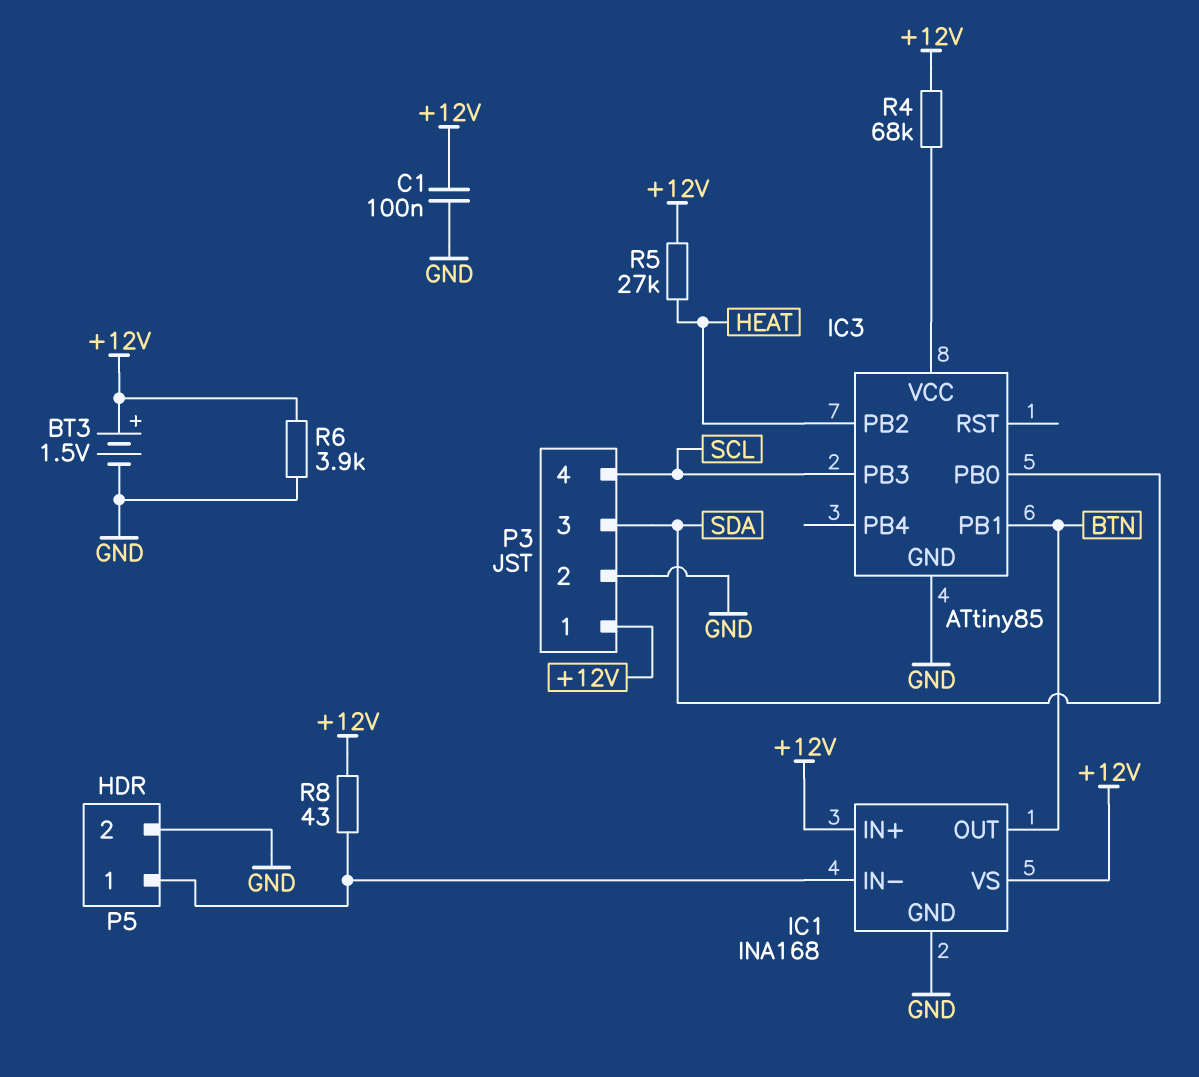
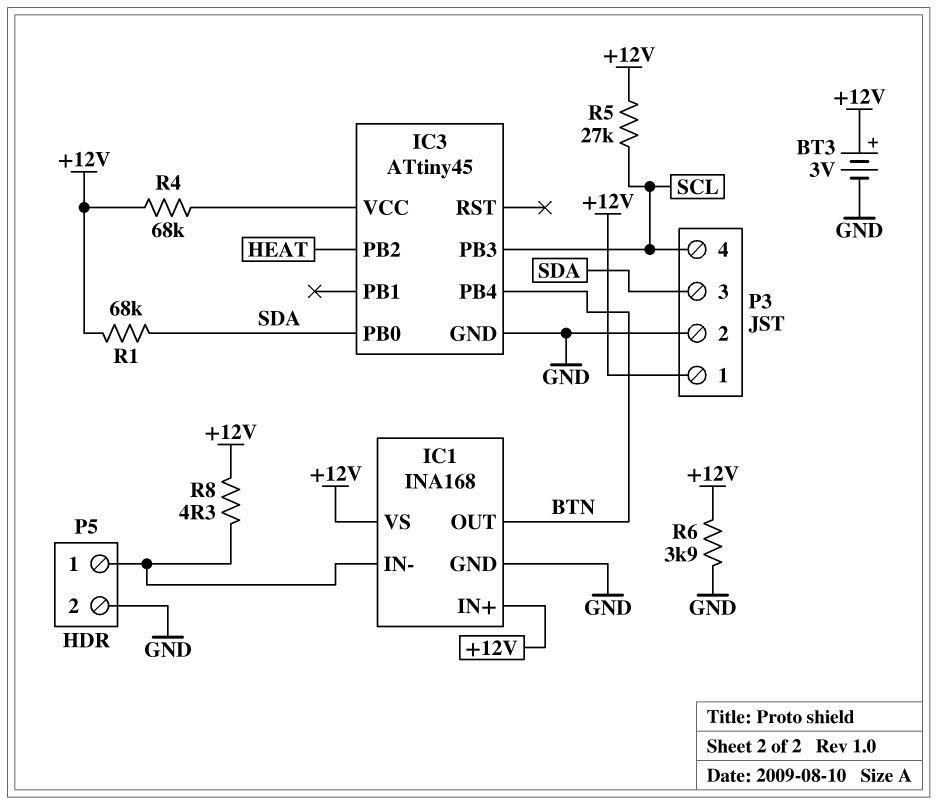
BT3: 1.5V (plus +12V, minus GND) -> 3V (plus +12V, minus GND)
C1: 100nF (+12V, GND) -> none
IC3: ATtiny85 -> ATtiny45
IC3 pin PB1: BTN -> none
IC3 pin PB4: none -> BTN
R1: none -> 68k (+12V, SDA)
R5: 27k (+12V, HEAT) -> 27k (+12V, SCL)
R8: 43 (+12V, IC1/IN-) -> 4.3 (+12V, IC1/IN-)

